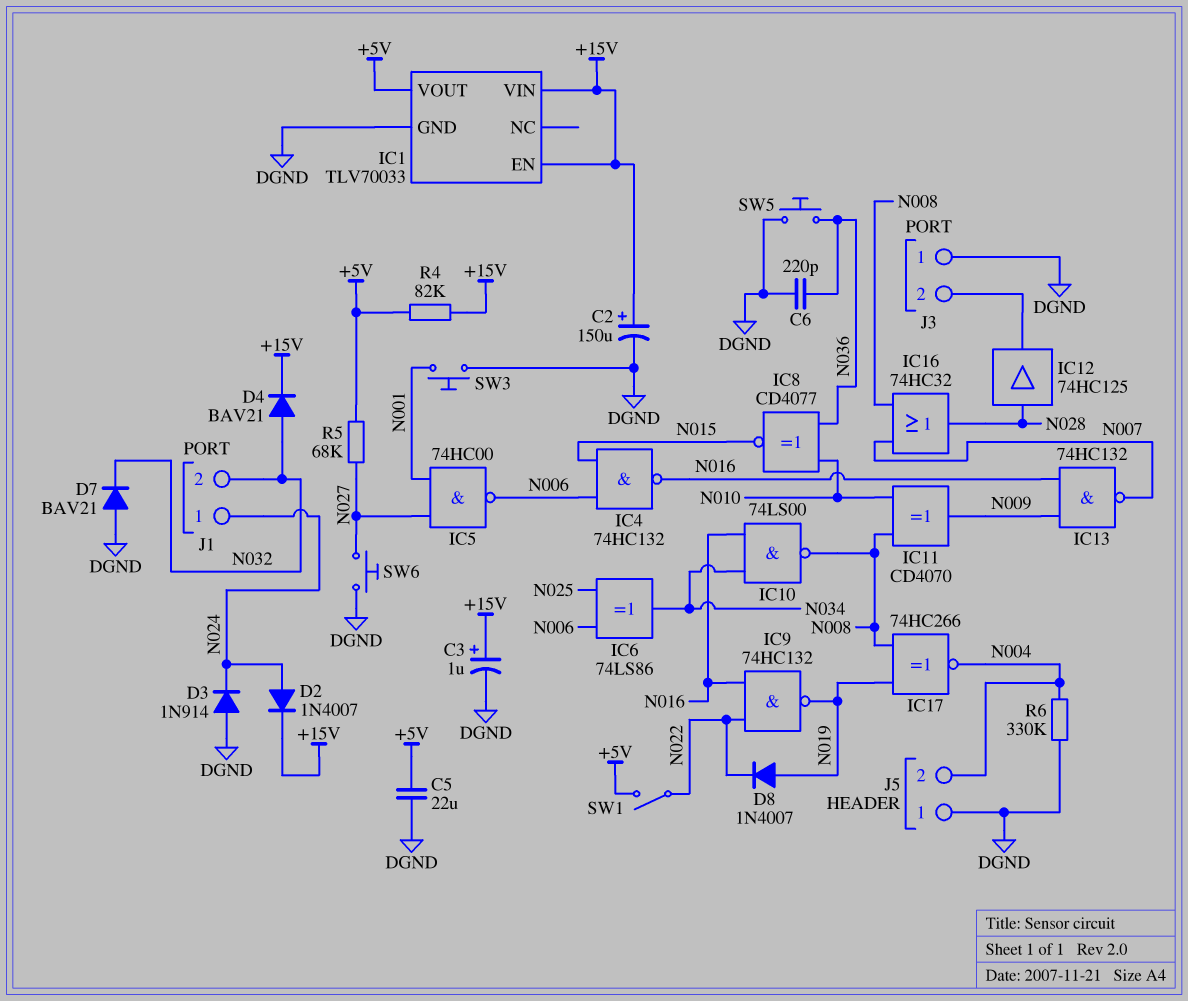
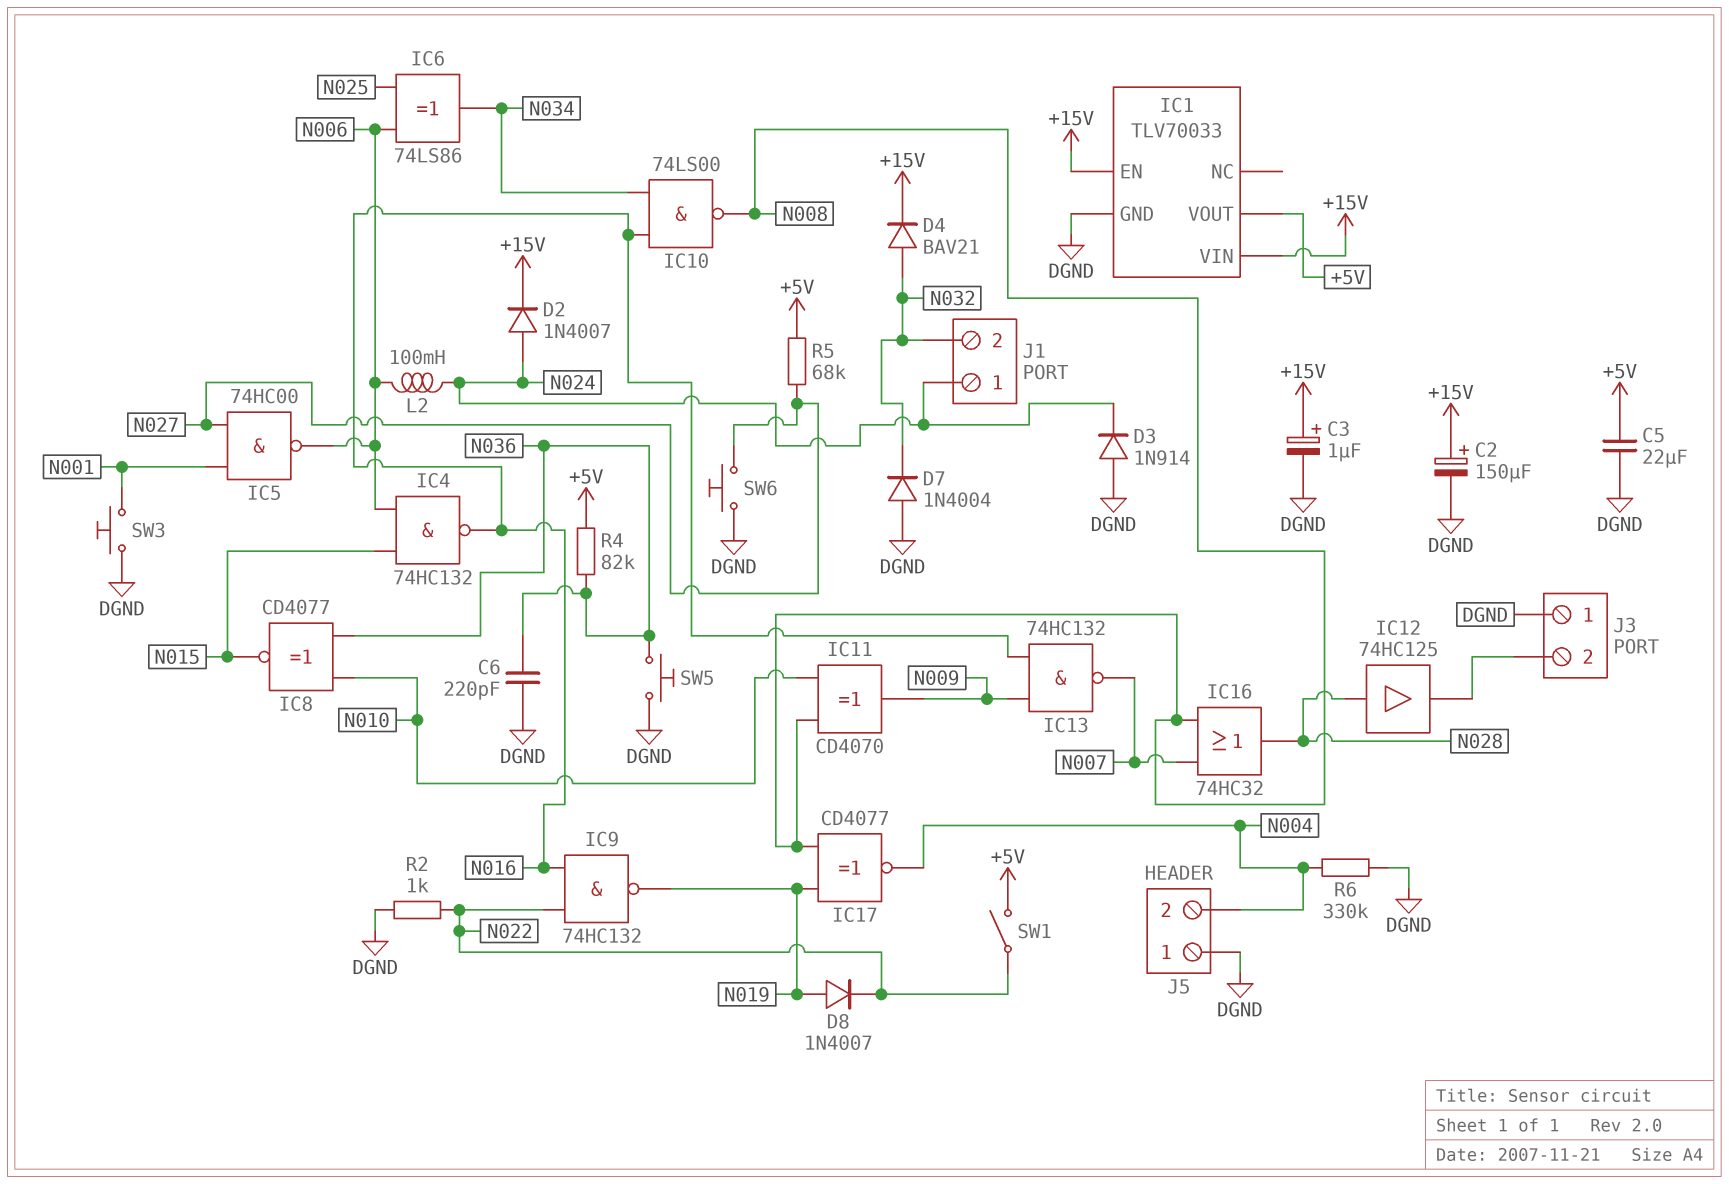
D7: diode BAV21 (A DGND, K N032) -> diode 1N4004 (A DGND, K N032)
IC17: XNOR 74HC266 (in N008, in N019, out N004) -> XNOR CD4077 (in N008, in N019, out N004)
L2: none -> 100mH (N006, N024)
R2: none -> 1k (DGND, N022)
R4: 82k (+5V, +15V) -> 82k (+5V, N036)

